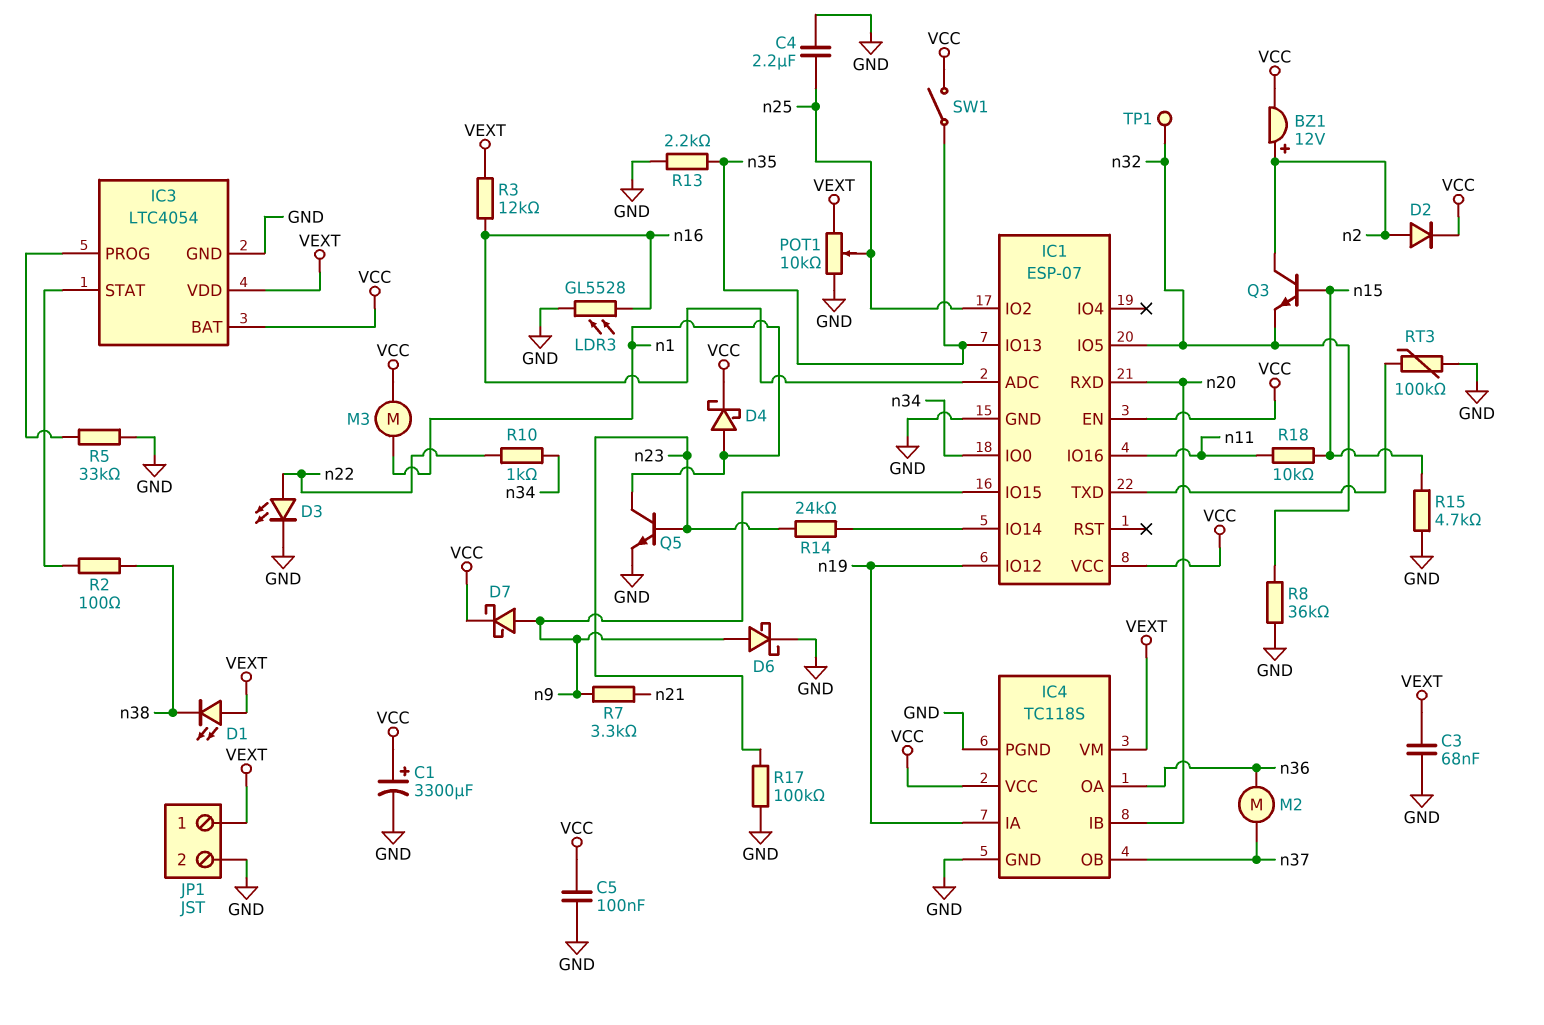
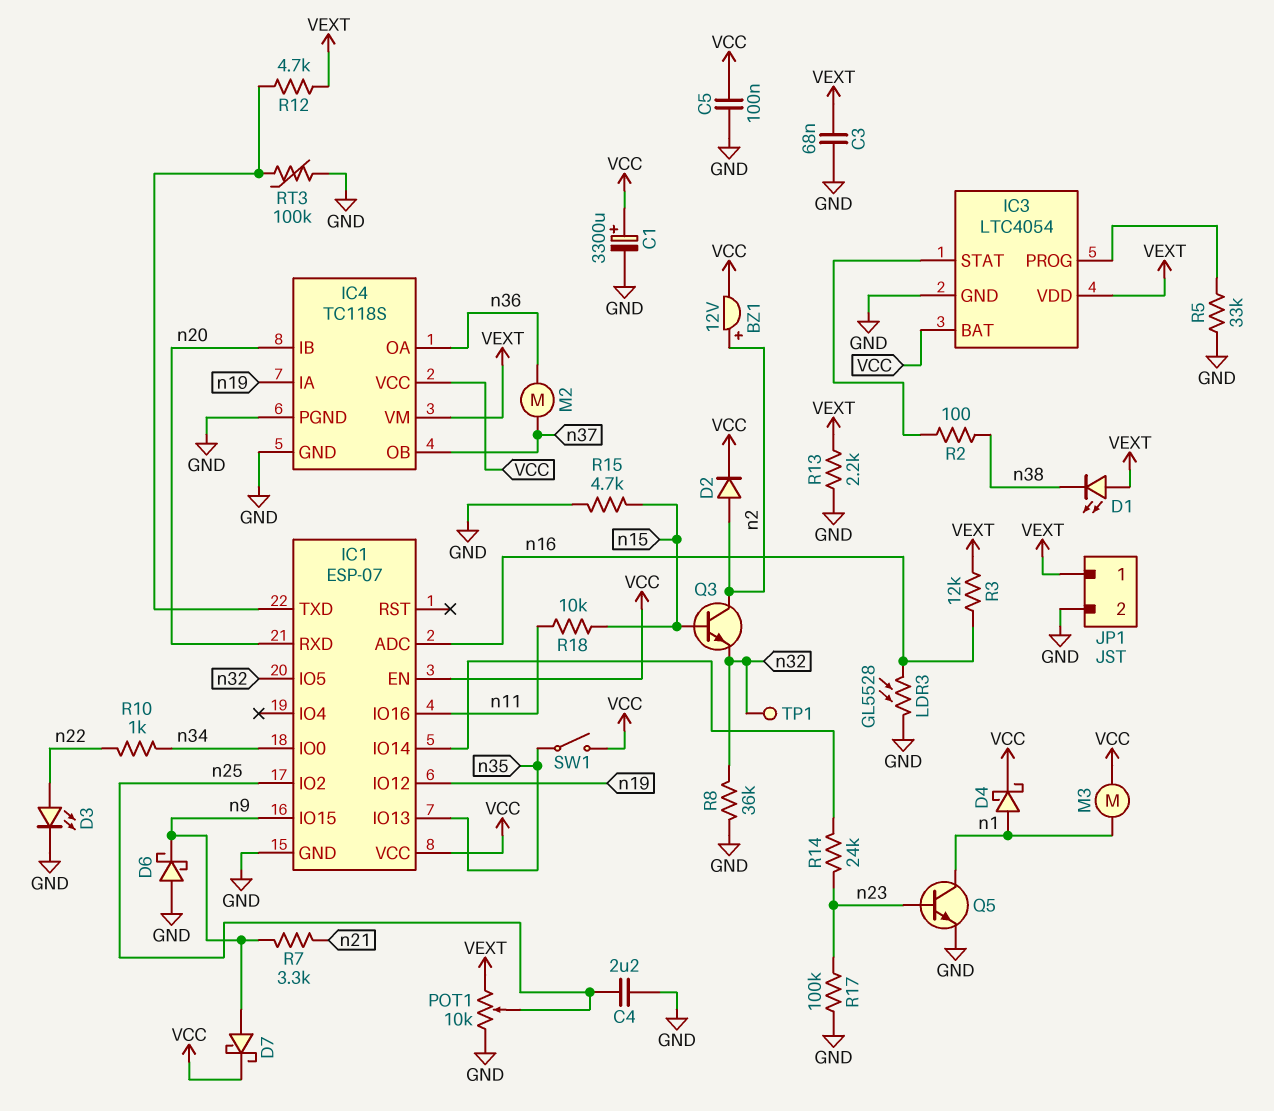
D6: schottky (A n9, K GND) -> schottky (A GND, K n9)
R12: none -> 4.7k (IC1/TXD, VEXT)
R13: 2.2k (GND, n35) -> 2.2k (GND, VEXT)

